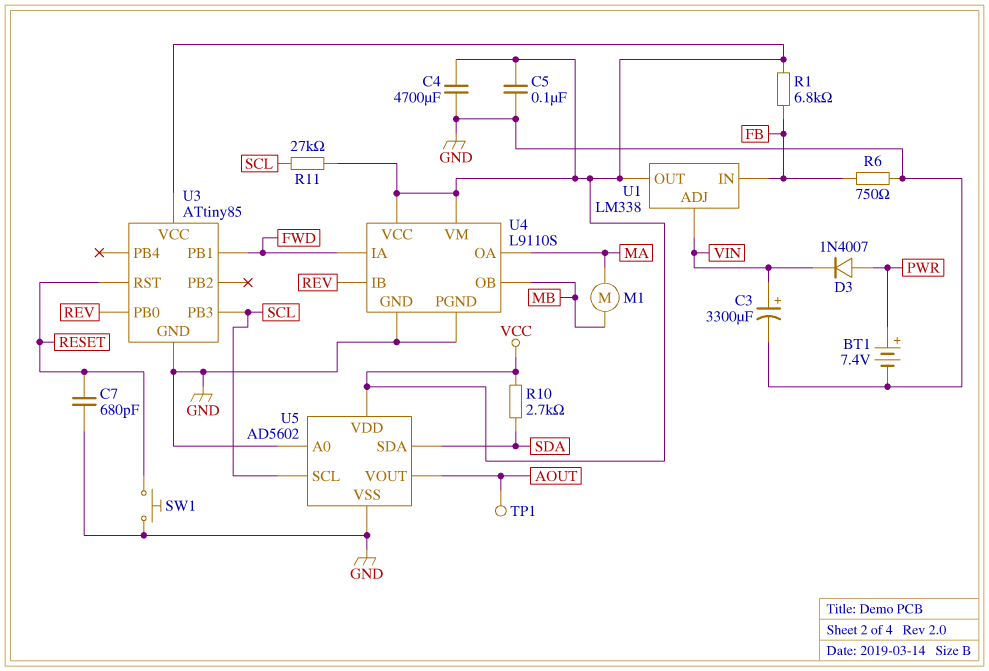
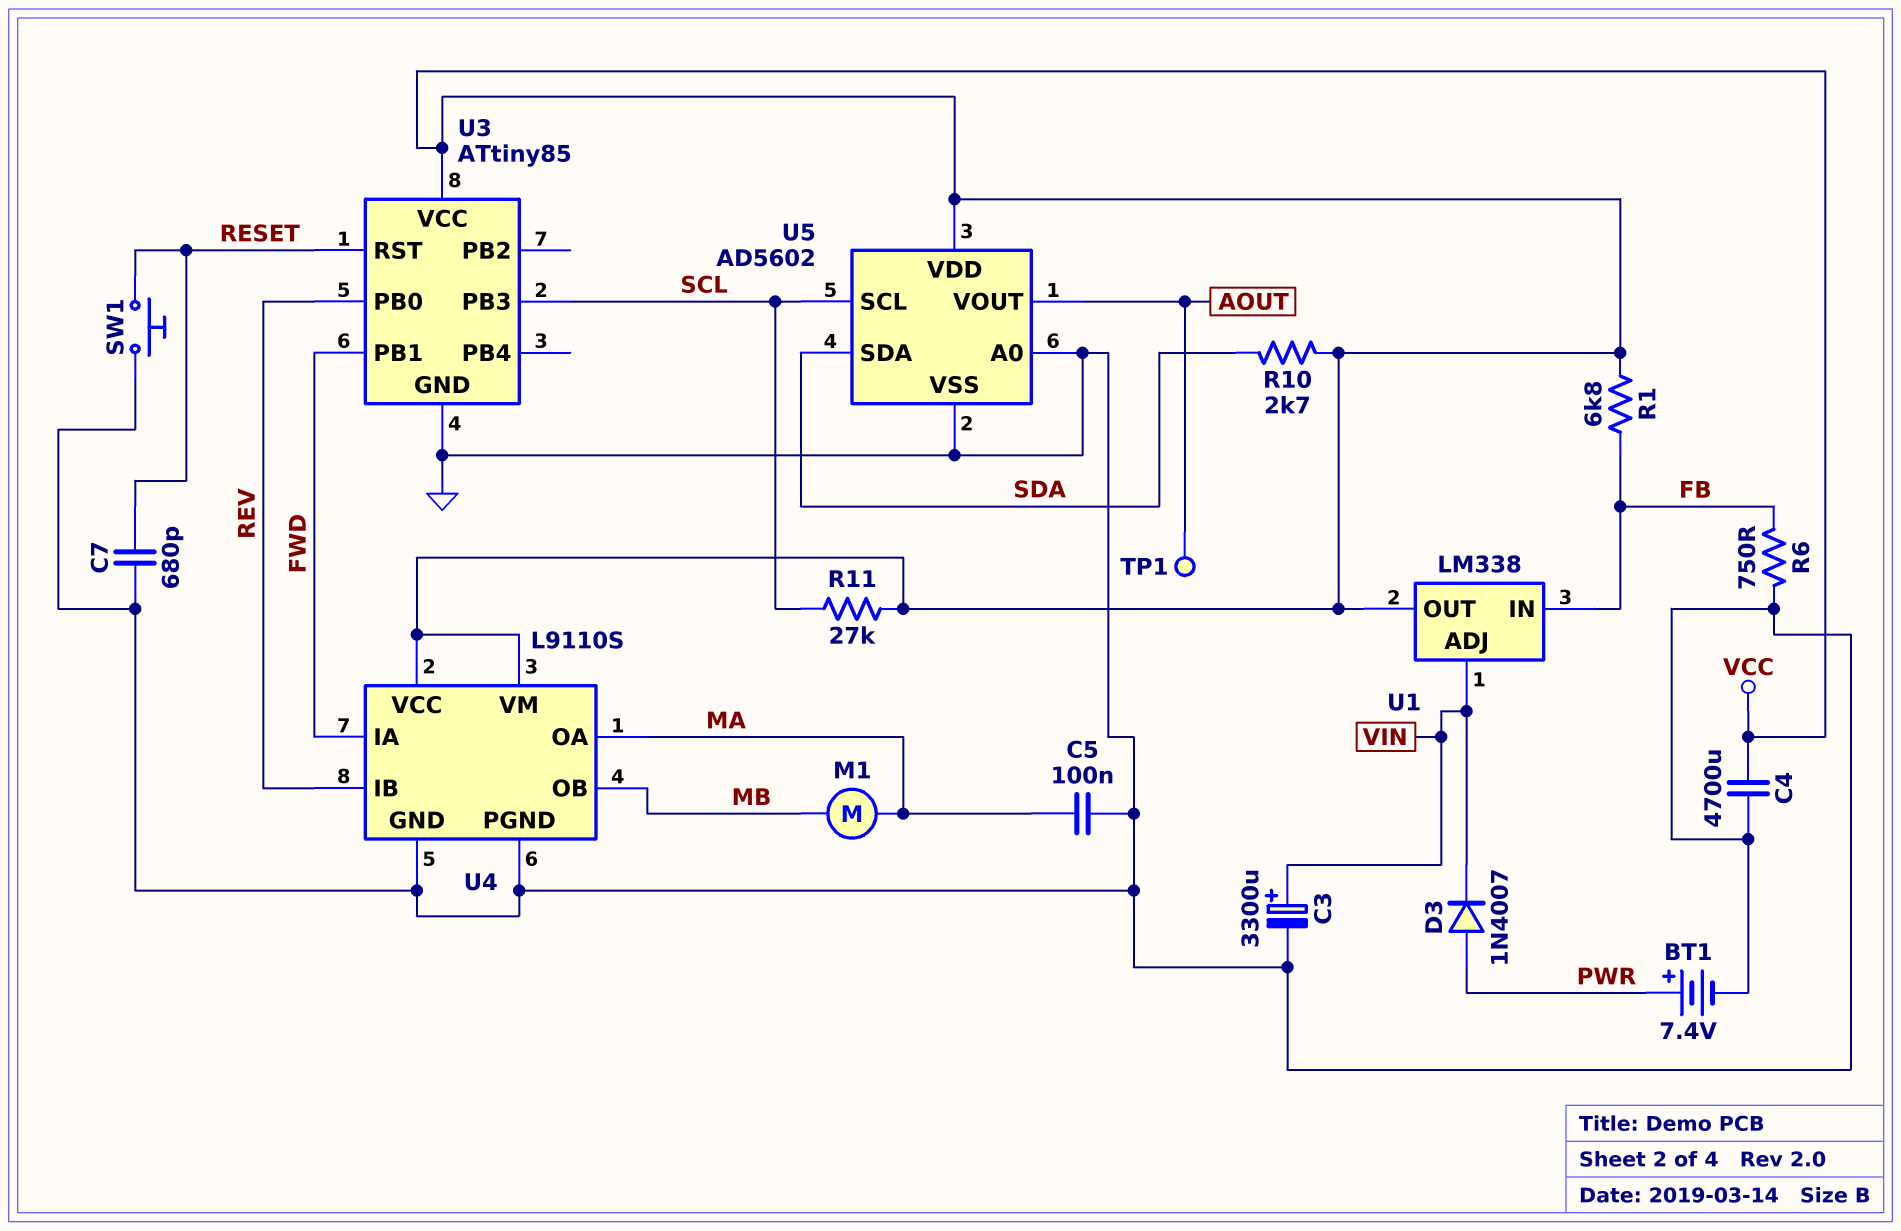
C5: 100nF (GND, VCC) -> 100nF (GND, MA)

